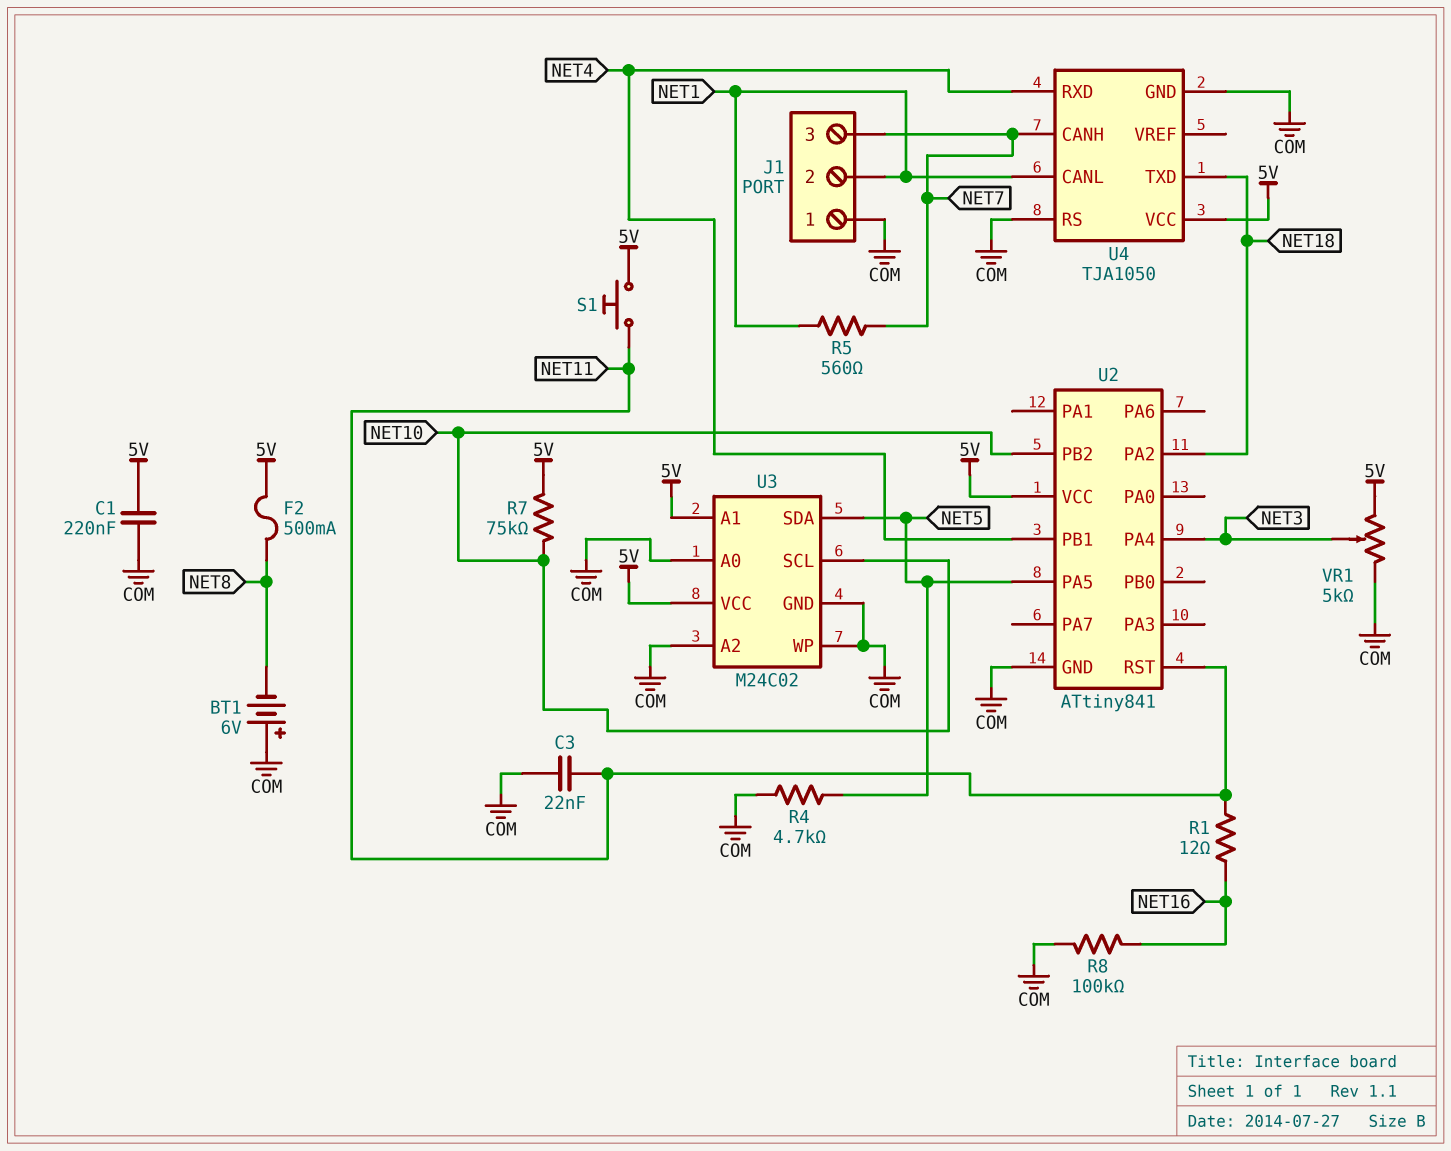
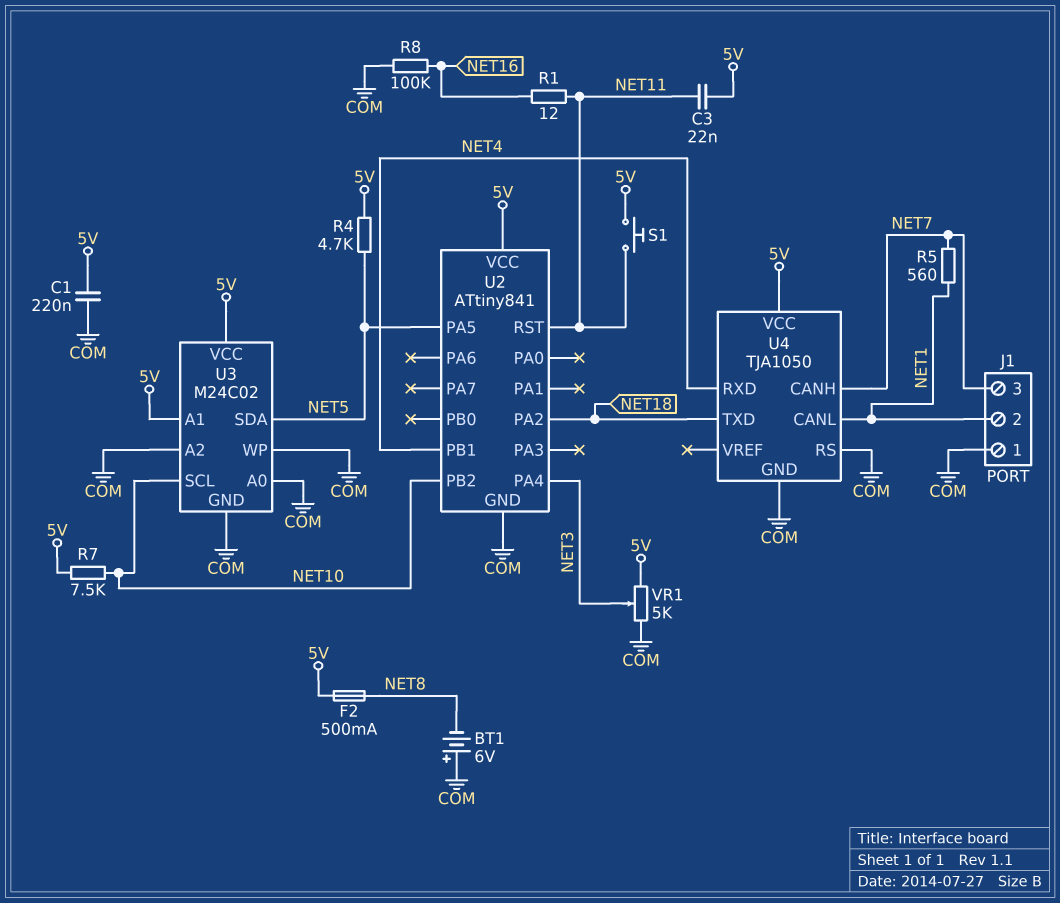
C3: 22nF (COM, NET11) -> 22nF (5V, NET11)
R4: 4.7k (COM, NET5) -> 4.7k (5V, NET5)
R7: 75k (5V, NET10) -> 7.5k (5V, NET10)

